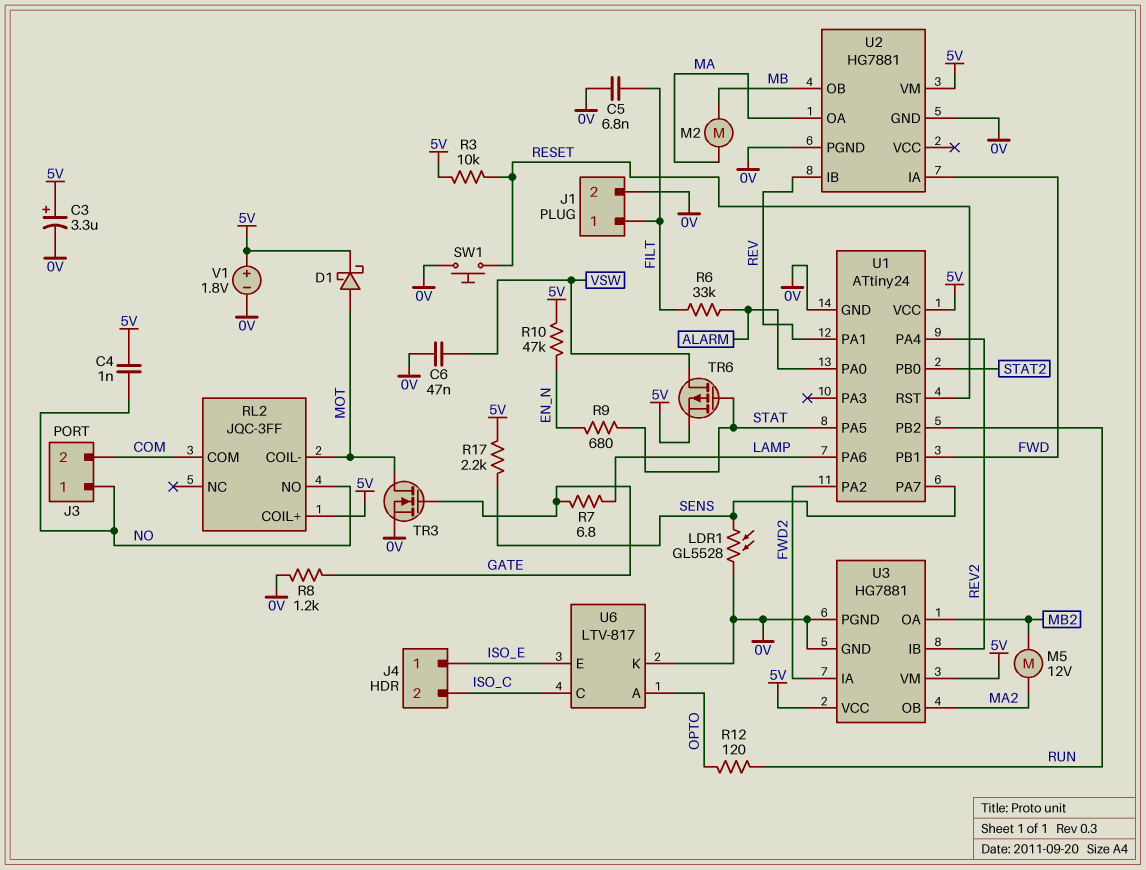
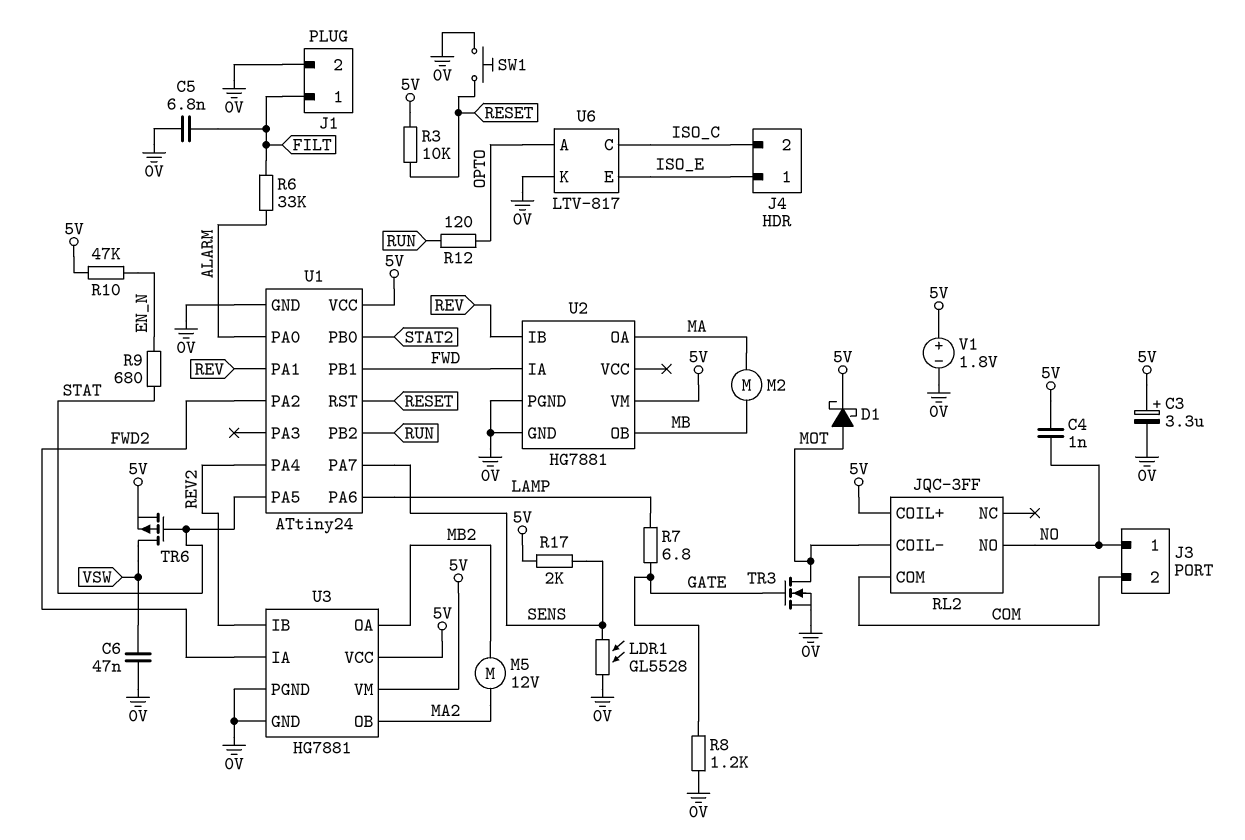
R17: 2.2k (5V, SENS) -> 2k (5V, SENS)

